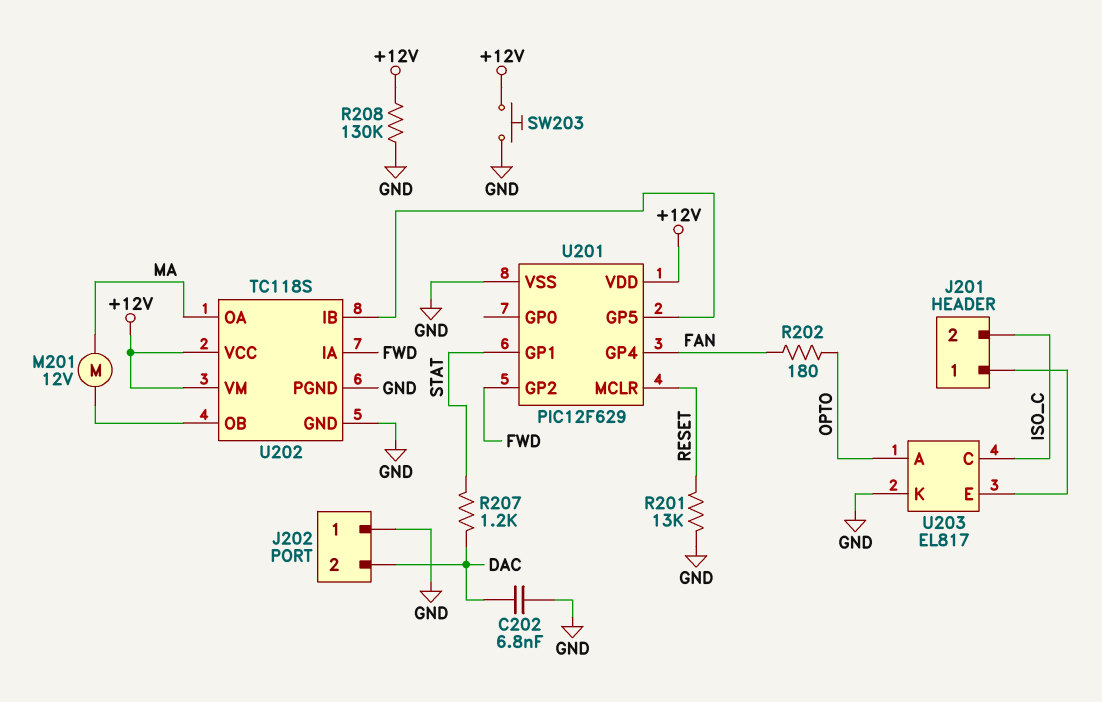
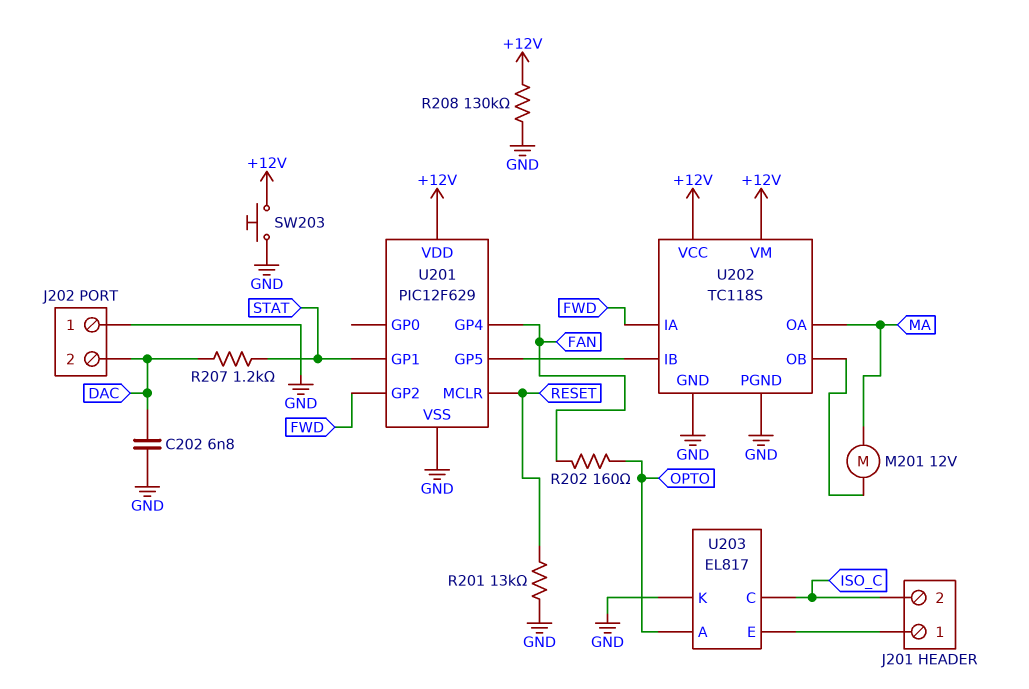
R202: 180 (FAN, OPTO) -> 160 (FAN, OPTO)

